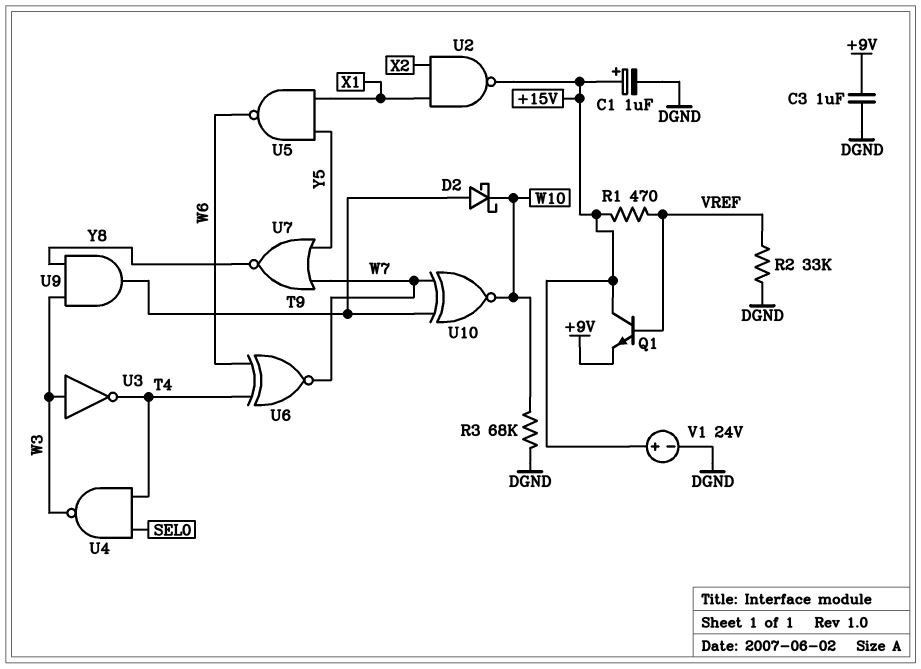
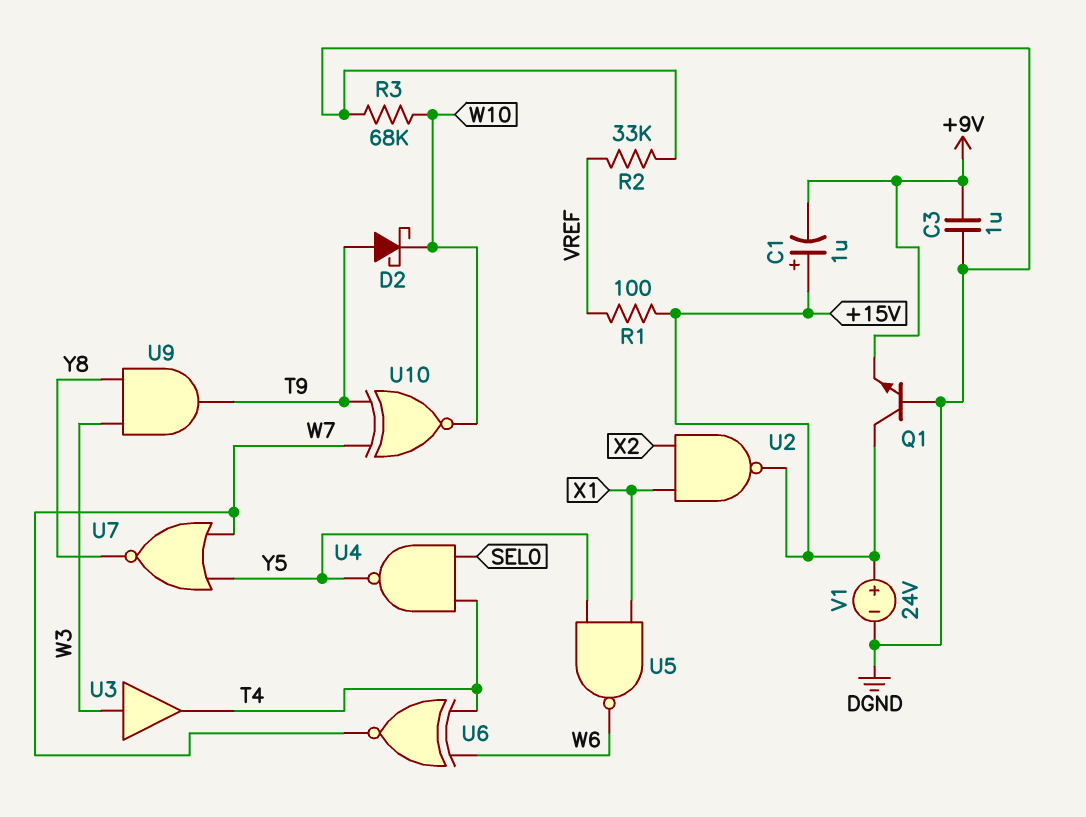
C1: 1uF (plus +15V, minus DGND) -> 1uF (plus +15V, minus +9V)
Q1: NPN (B VREF, C +15V, E +9V) -> NPN (B DGND, C +15V, E +9V)
R1: 470 (+15V, VREF) -> 100 (+15V, VREF)
U3: NOT (in W3, out T4) -> buffer (in W3, out T4)
U4: NAND (in SEL0, in T4, out W3) -> NAND (in SEL0, in T4, out Y5)

